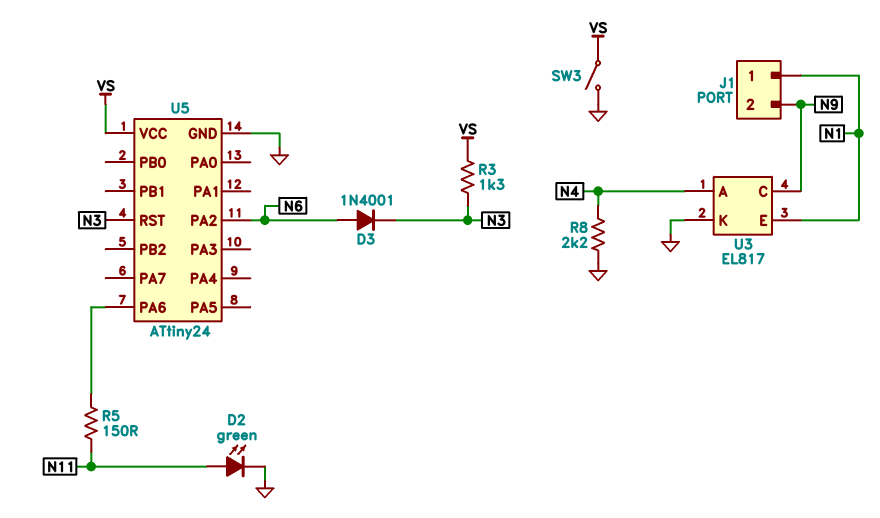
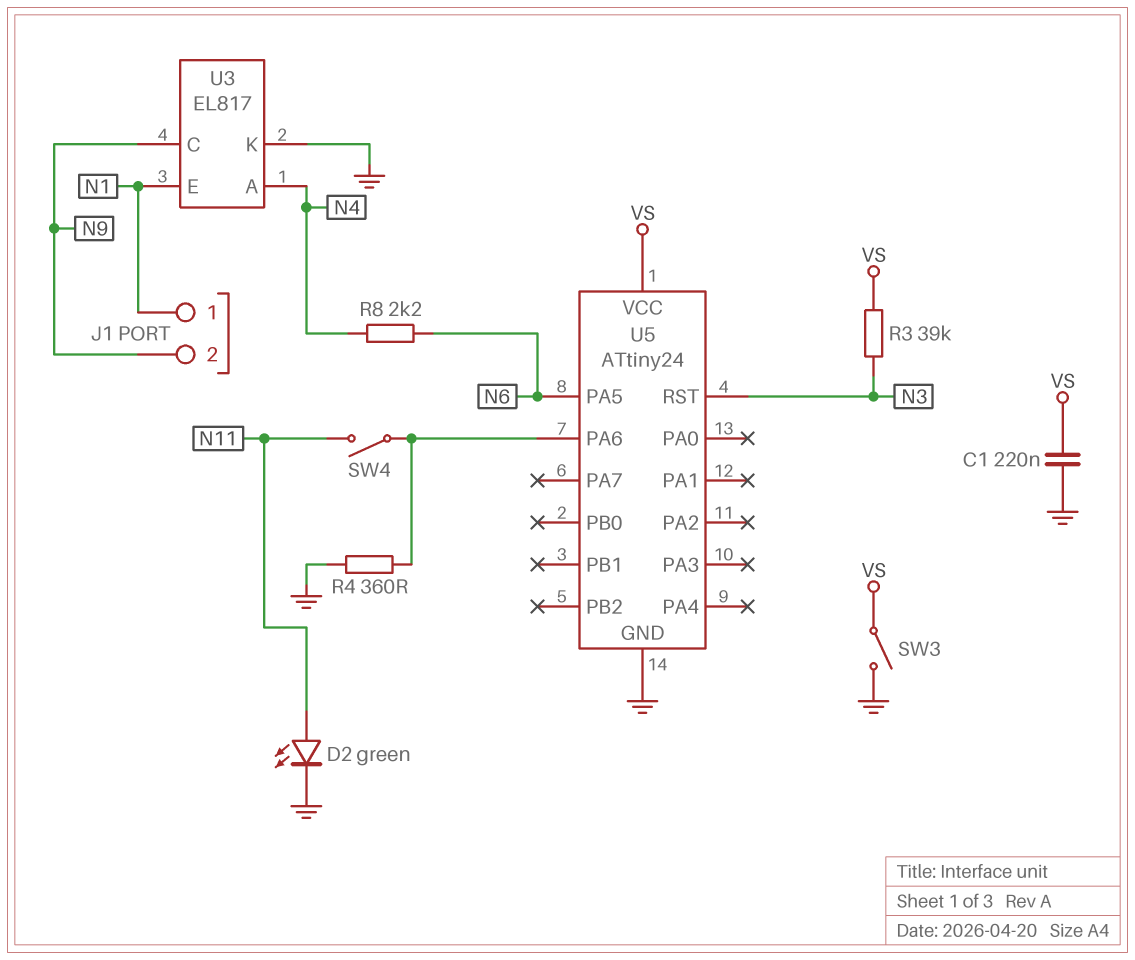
C1: none -> 220nF (GND, VS)
D3: diode 1N4001 (A N6, K N3) -> none
R3: 1.3k (N3, VS) -> 39k (N3, VS)
R4: none -> 360 (GND, U5/PA6)
R5: 150 (N11, U5/PA6) -> none
R8: 2.2k (GND, N4) -> 2.2k (N4, N6)
SW4: none -> switch (N11, U5/PA6)
U5 pin PA2: N6 -> none
U5 pin PA5: none -> N6

